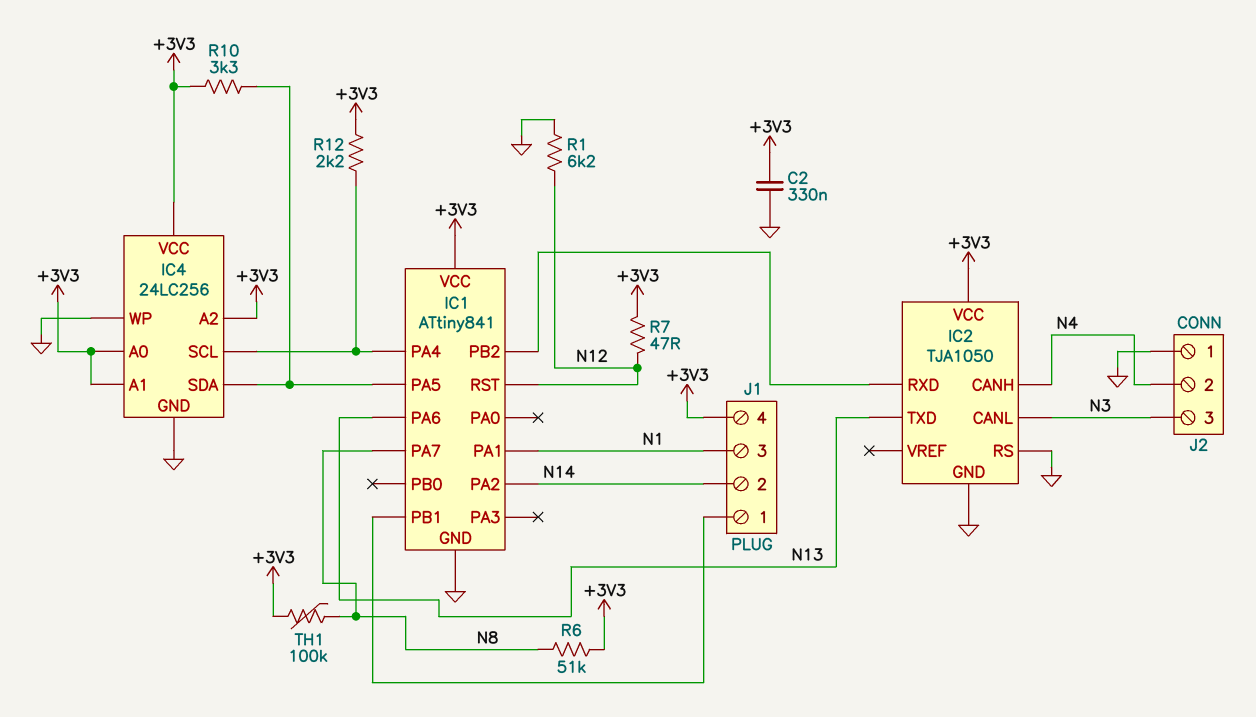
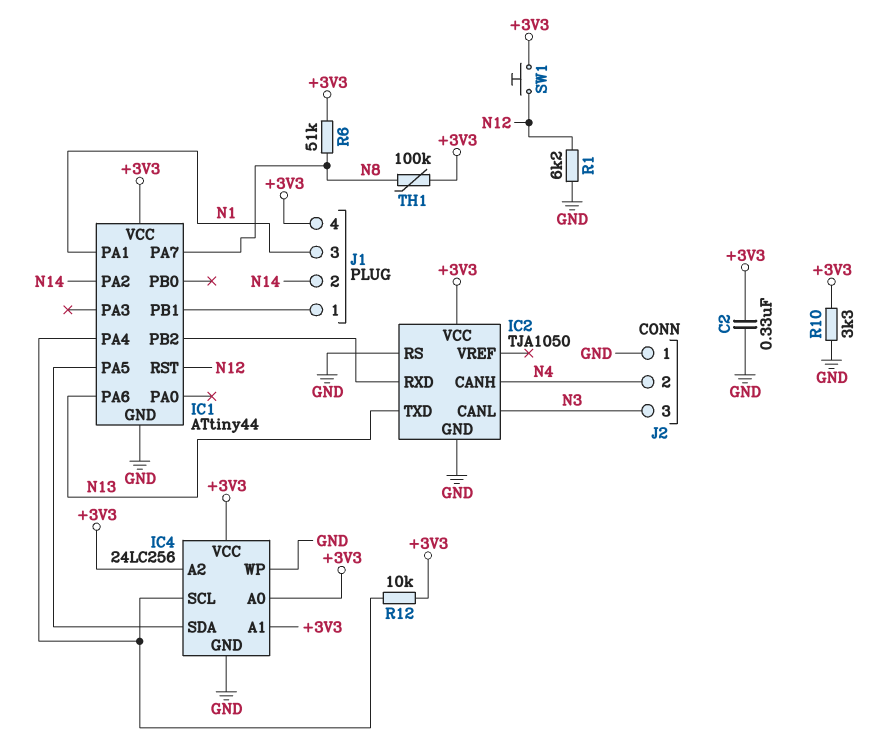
IC1: ATtiny841 -> ATtiny44
R7: 47 (+3V3, N12) -> none
R10: 3.3k (+3V3, IC1/PA5) -> 3.3k (+3V3, GND)
R12: 2.2k (+3V3, IC1/PA4) -> 10k (+3V3, IC1/PA4)
SW1: none -> button (+3V3, N12)

